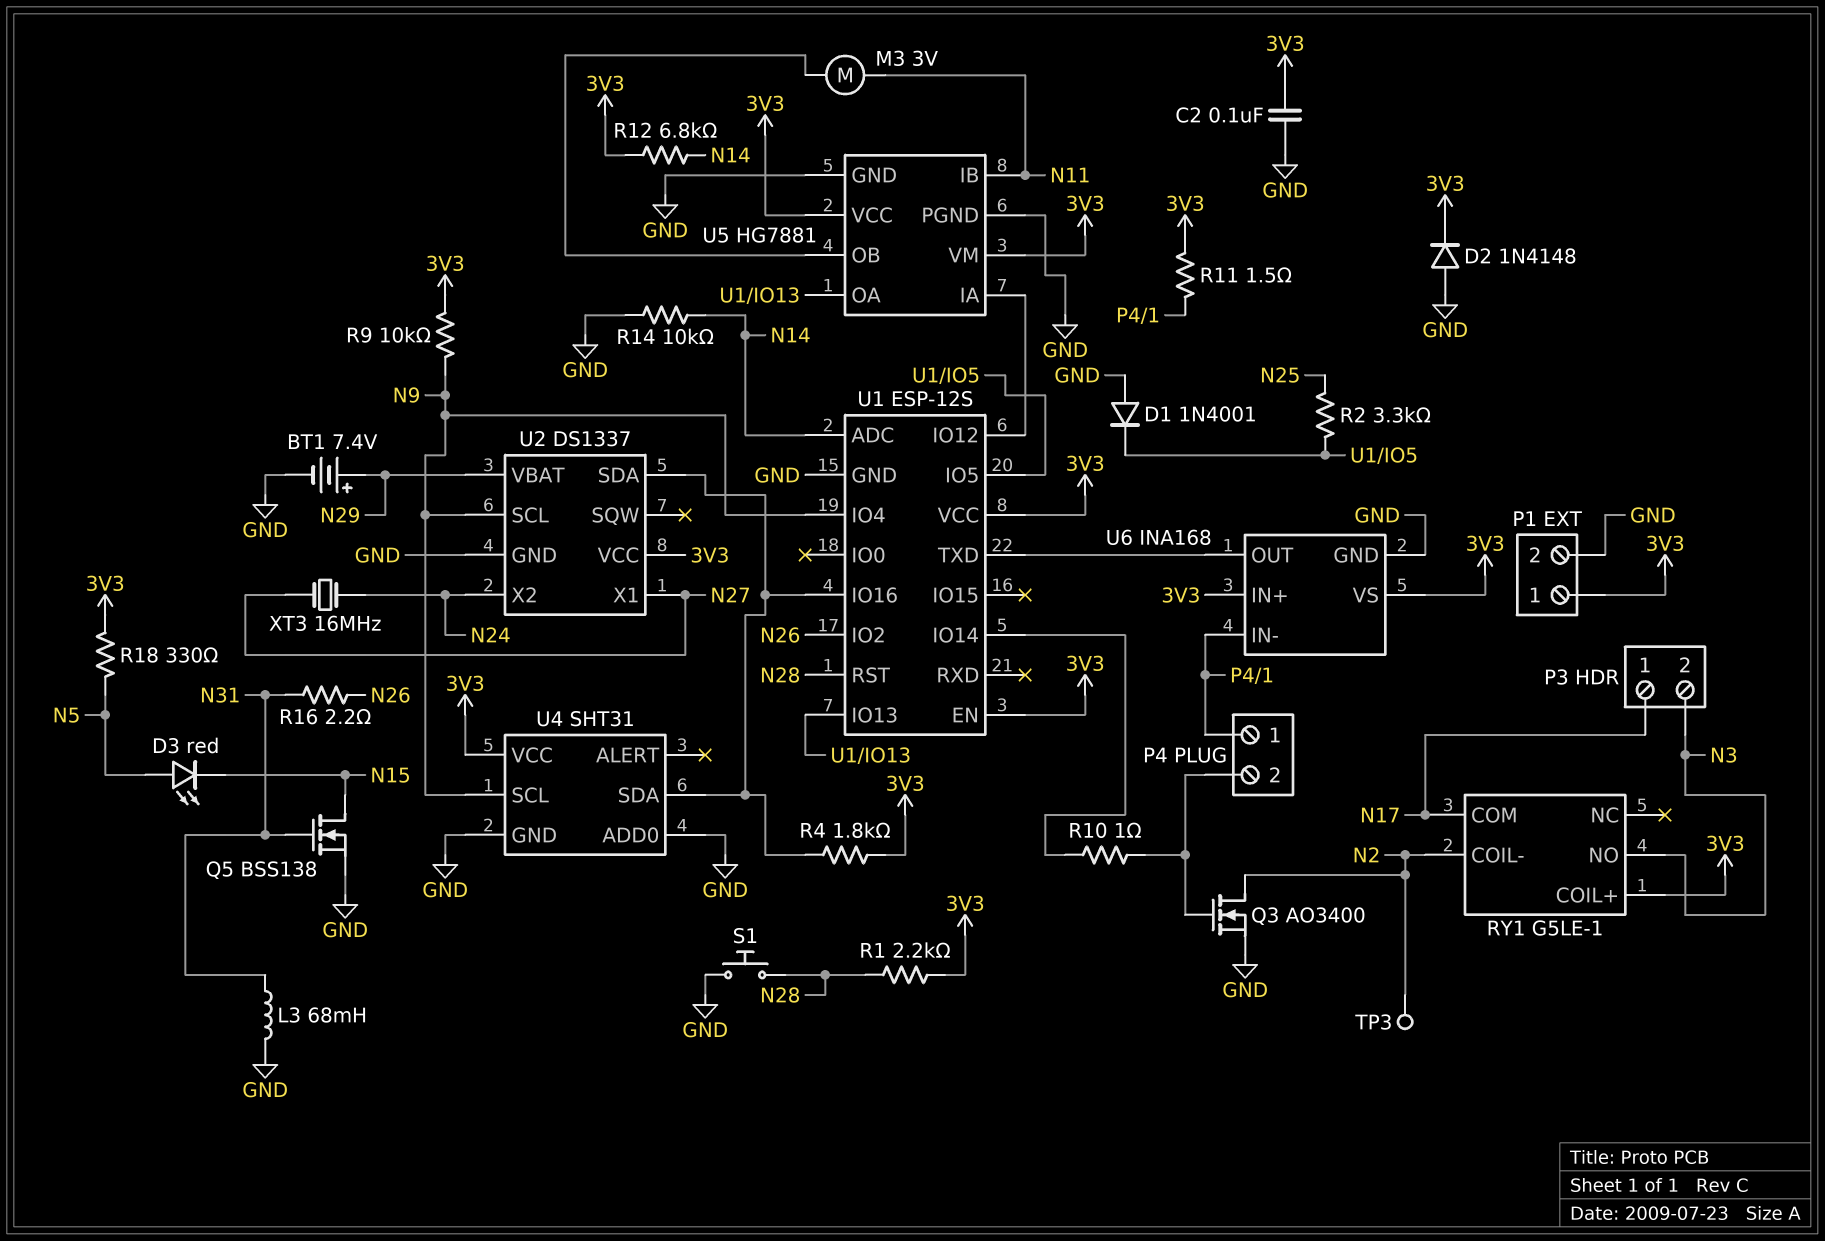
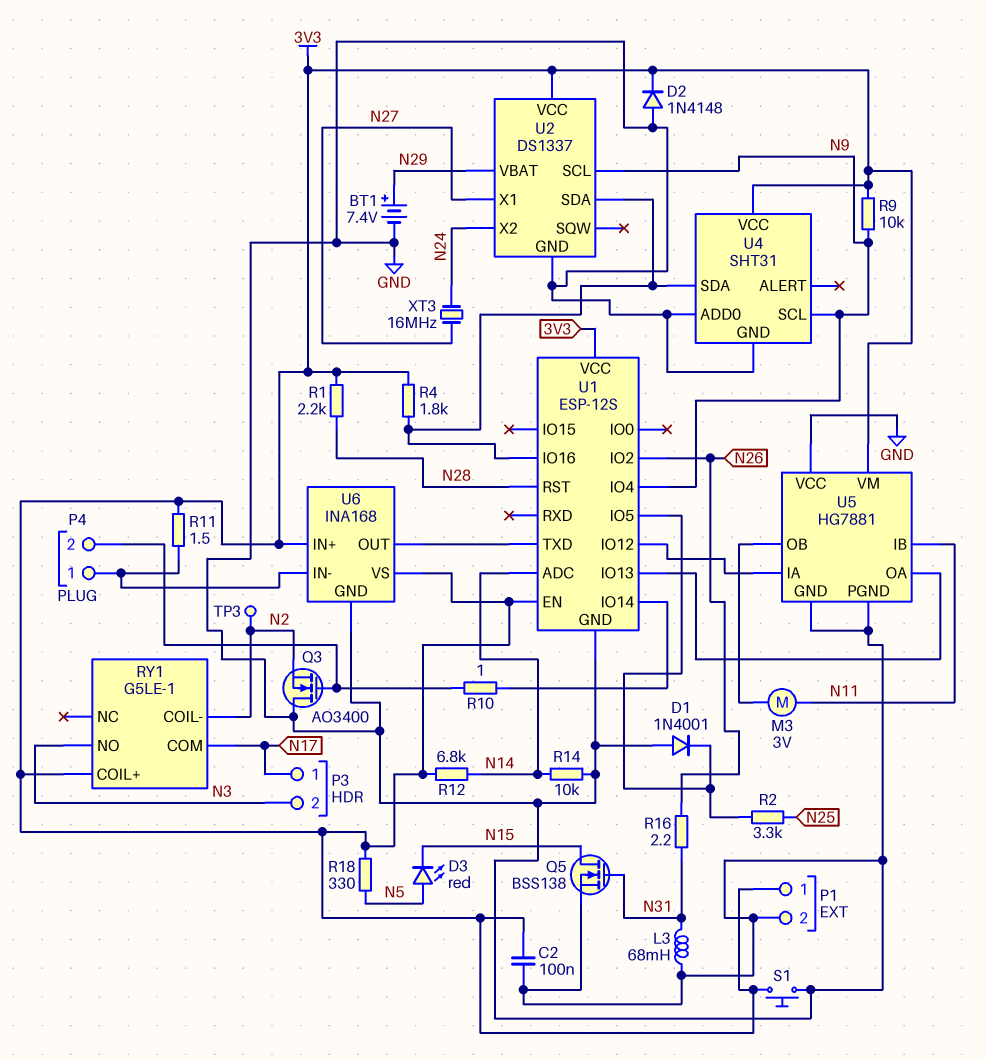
Q3: NMOS AO3400 (G P4/2, D N2, S GND) -> NMOS AO3400 (G P4/2, D GND, S N2)
S1: button (GND, N28) -> button (3V3, GND)
U5 pin VCC: 3V3 -> GND

